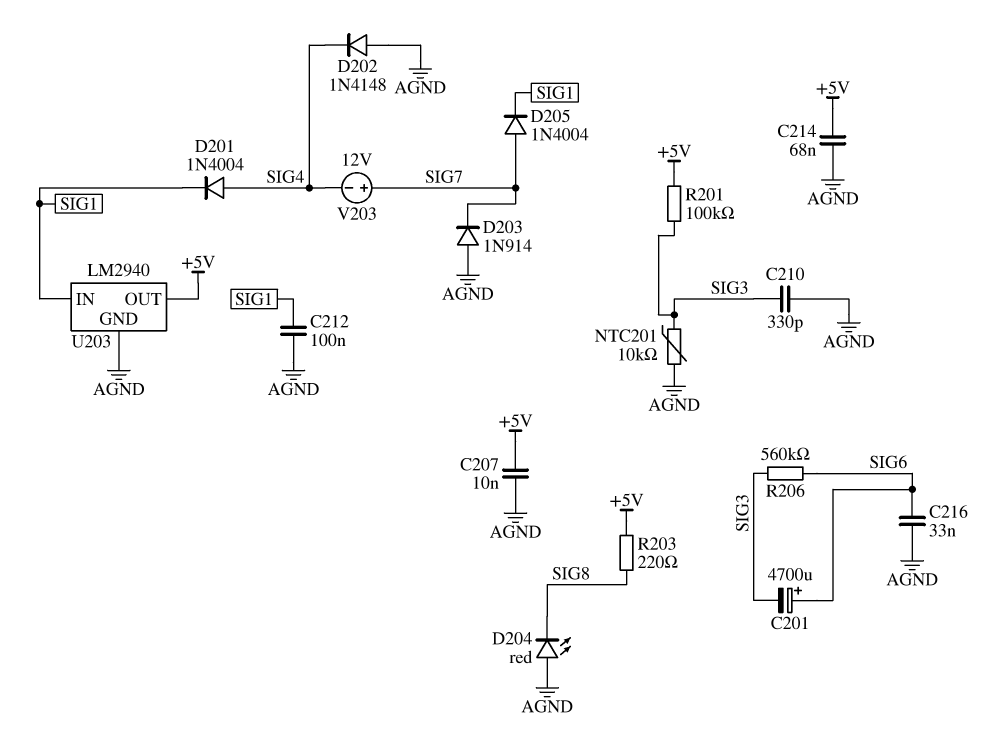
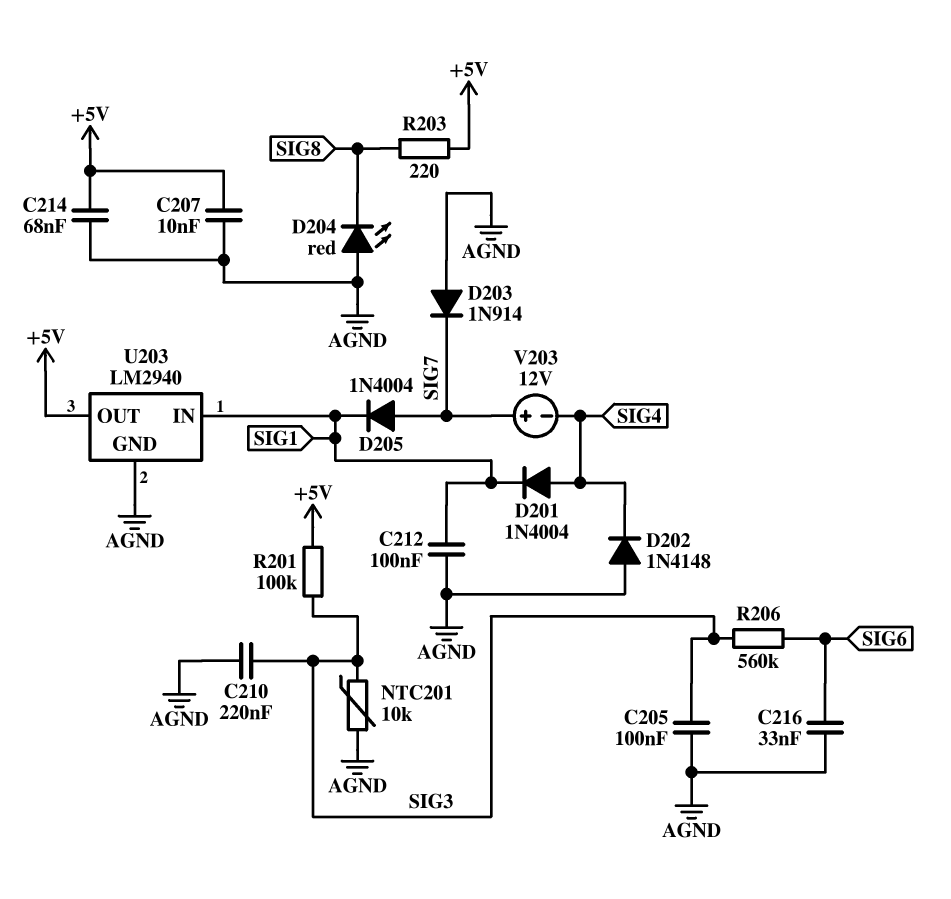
C201: 4700uF (plus SIG6, minus SIG3) -> none
C205: none -> 100nF (AGND, SIG3)
C210: 330pF (AGND, SIG3) -> 220nF (AGND, SIG3)

